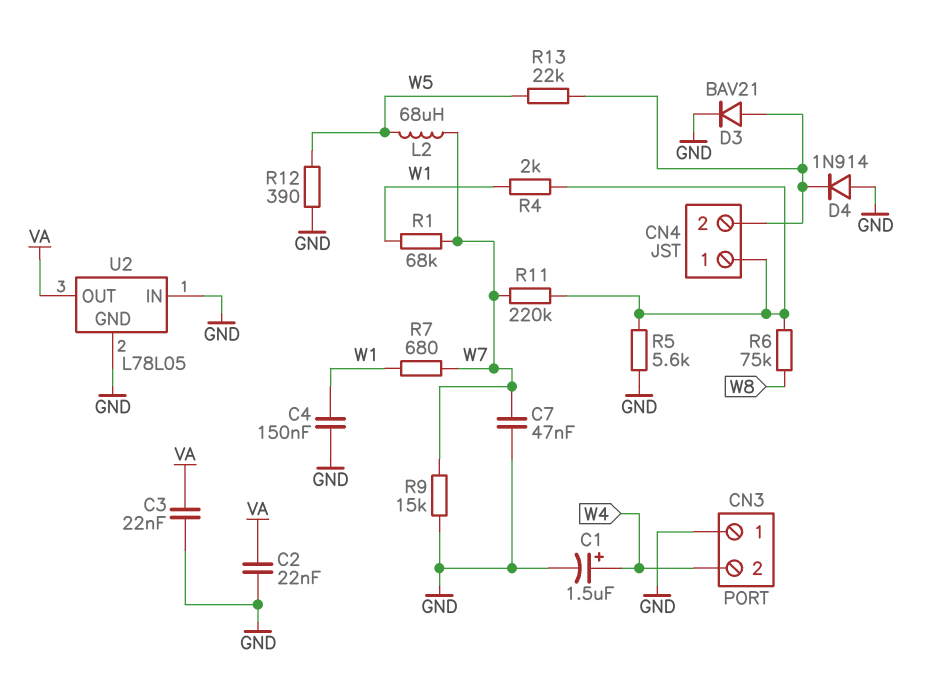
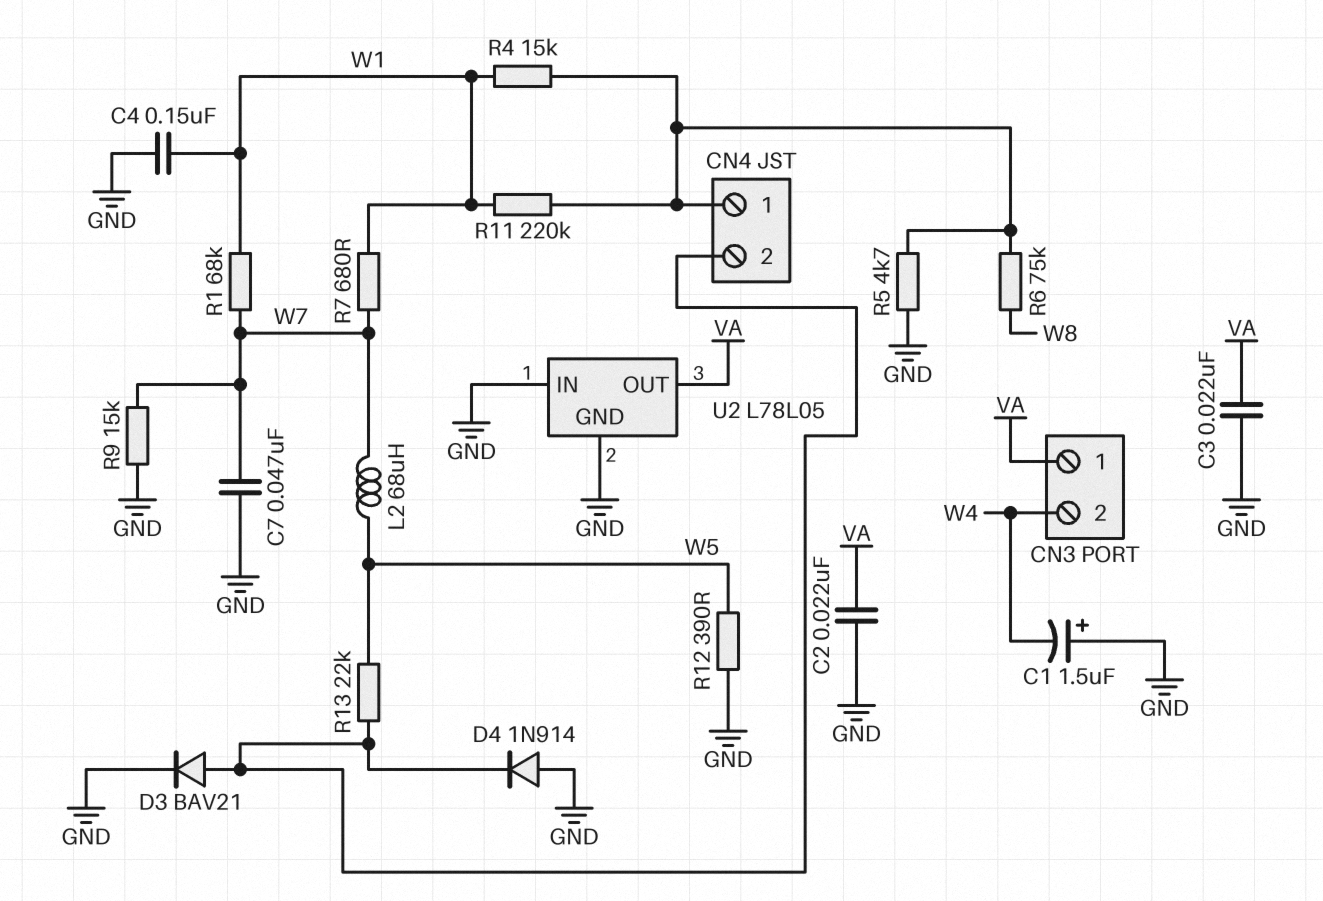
C1: 1.5uF (plus W4, minus GND) -> 1.5uF (plus GND, minus W4)
CN3 pin 1: GND -> VA
R4: 2k (CN4/1, W1) -> 15k (CN4/1, W1)
R5: 5.6k (CN4/1, GND) -> 4.7k (CN4/1, GND)
R11: 220k (CN4/1, W7) -> 220k (CN4/1, W1)

